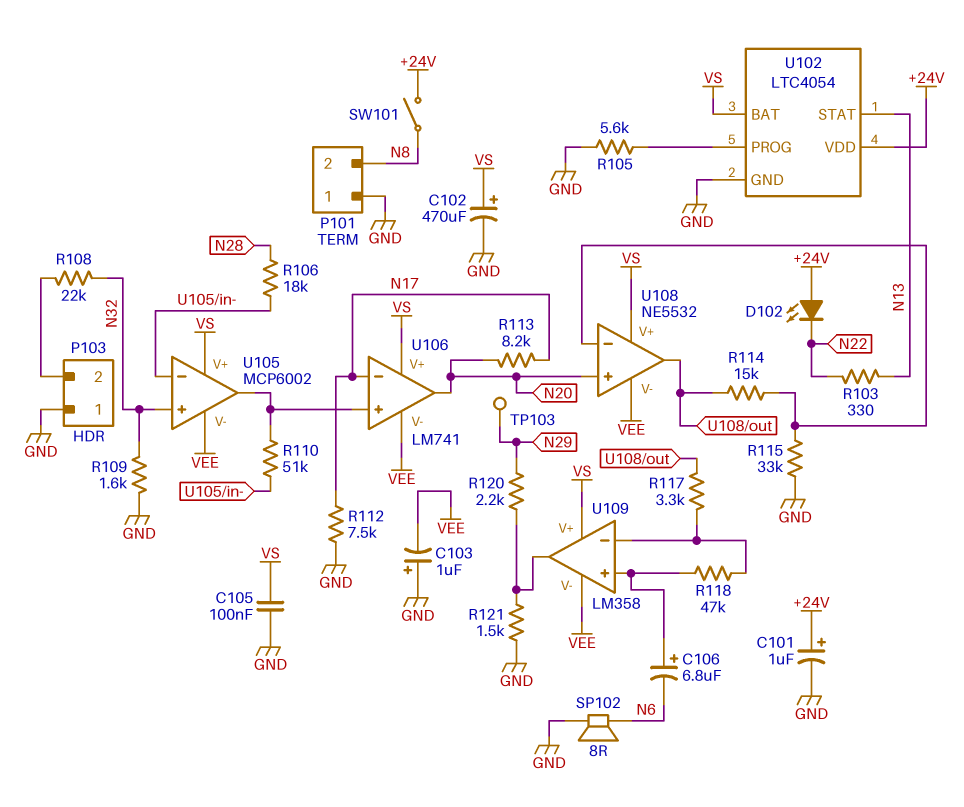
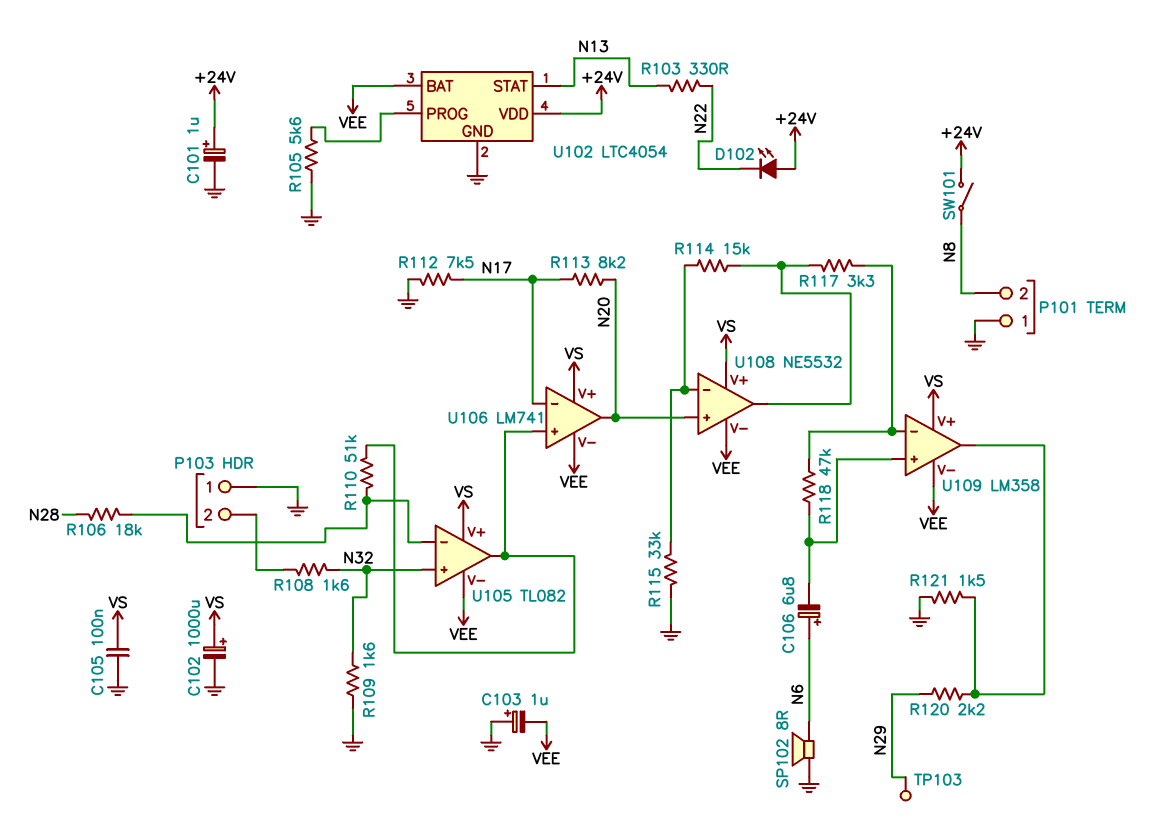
C102: 470uF (plus VS, minus GND) -> 1000uF (plus VS, minus GND)
C106: 6.8uF (plus U109/in+, minus N6) -> 6.8uF (plus N6, minus U109/in+)
R108: 22k (N32, P103/2) -> 1.6k (N32, P103/2)
U102 pin BAT: VS -> VEE
U105: MCP6002 -> TL082

